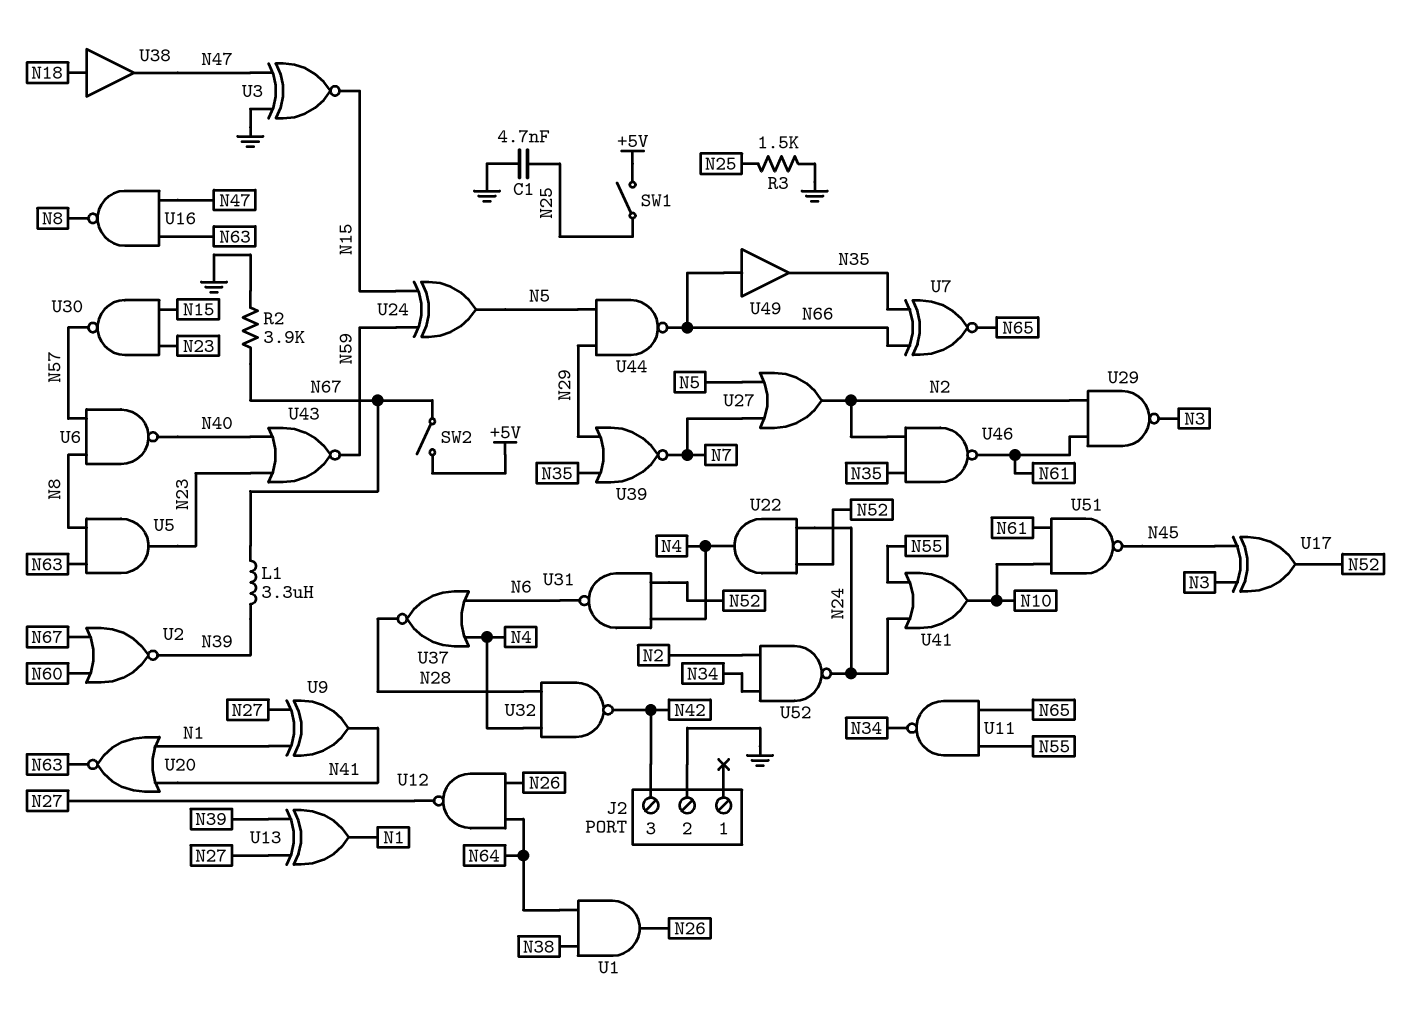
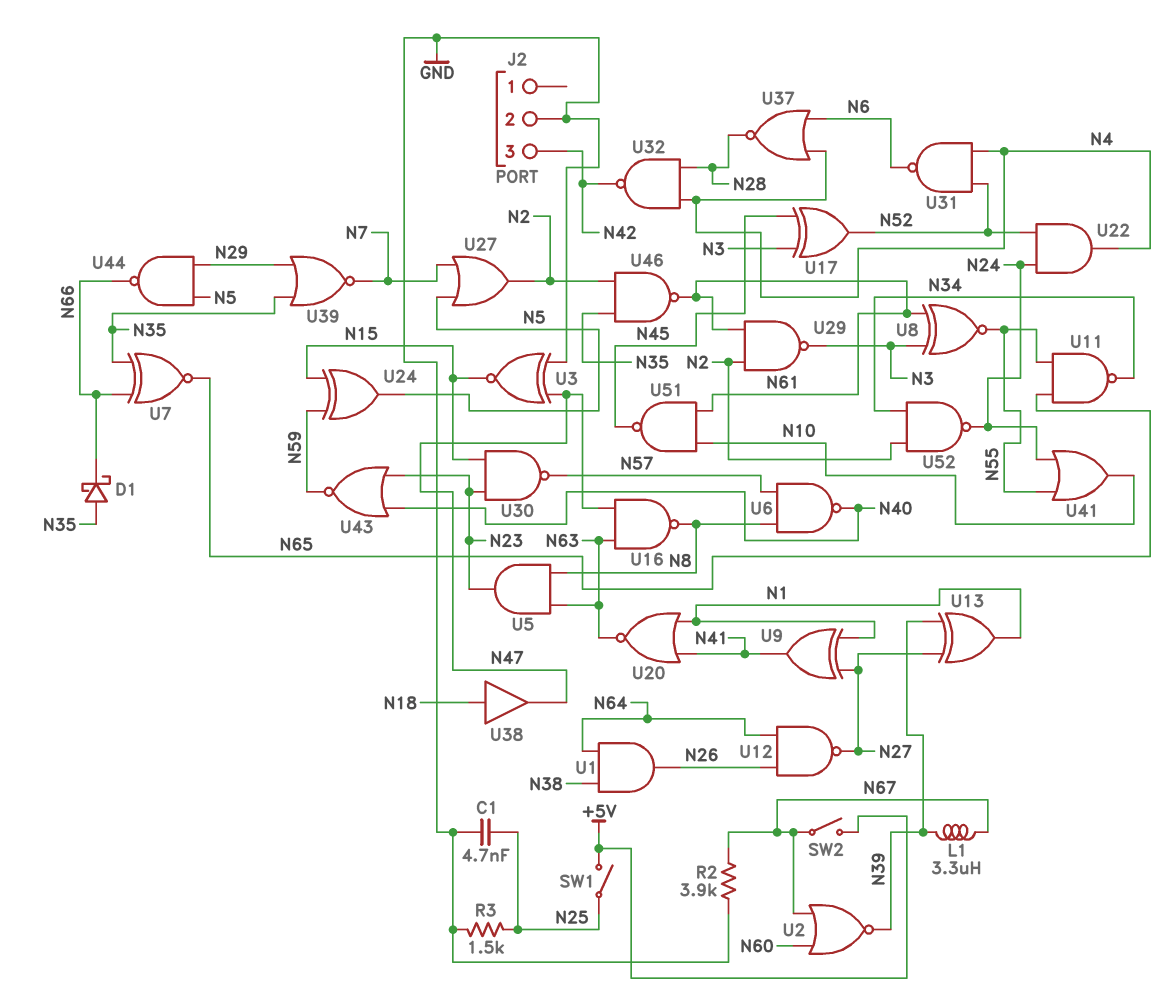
D1: none -> schottky (A N35, K N66)
U8: none -> XNOR (in N3, in N61, out N55)
U49: buffer (in N66, out N35) -> none

